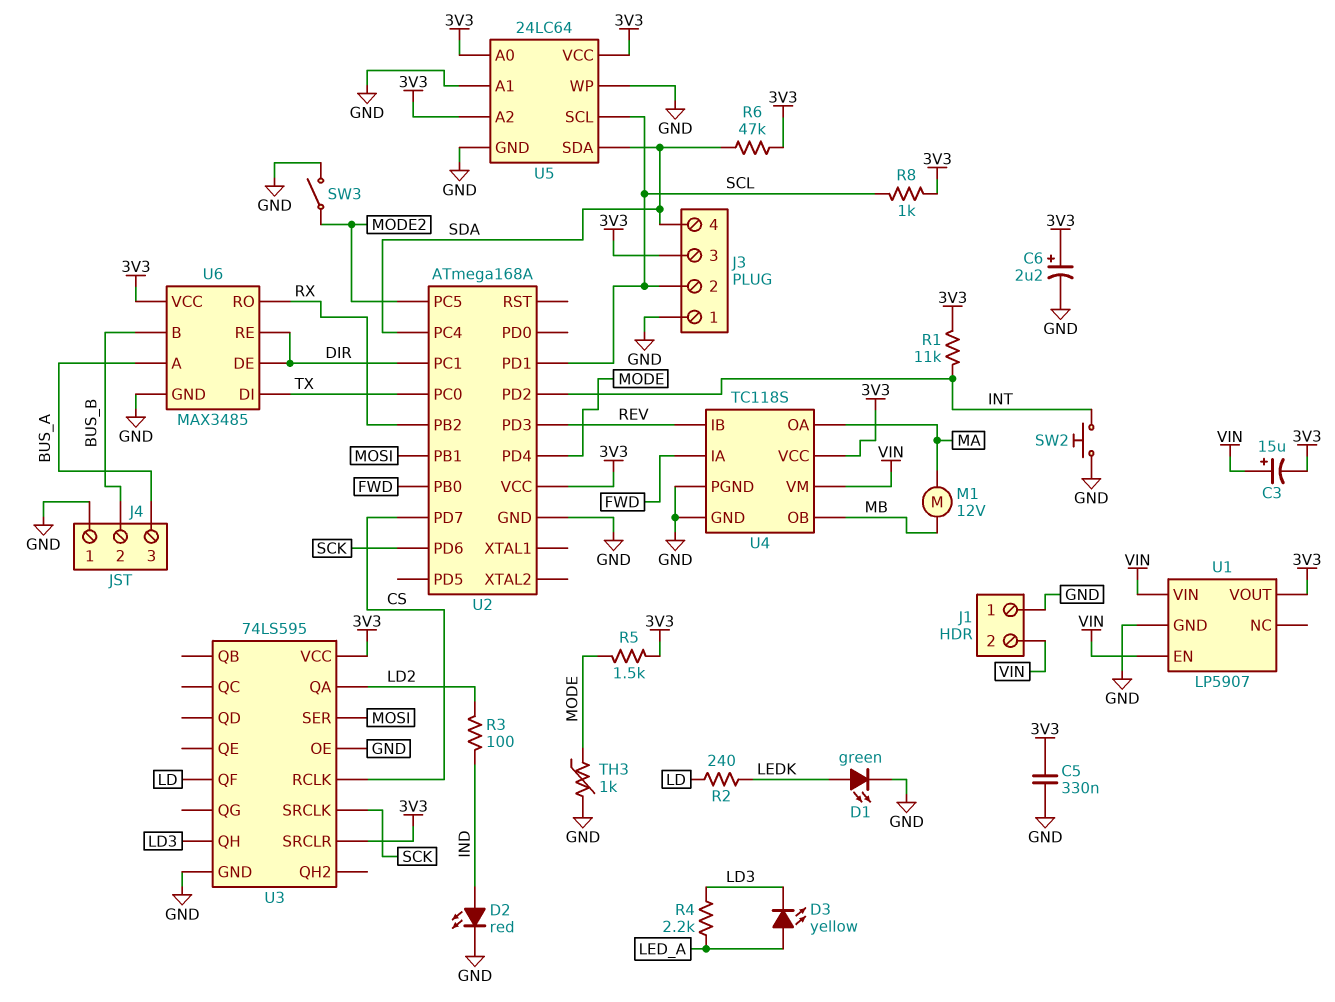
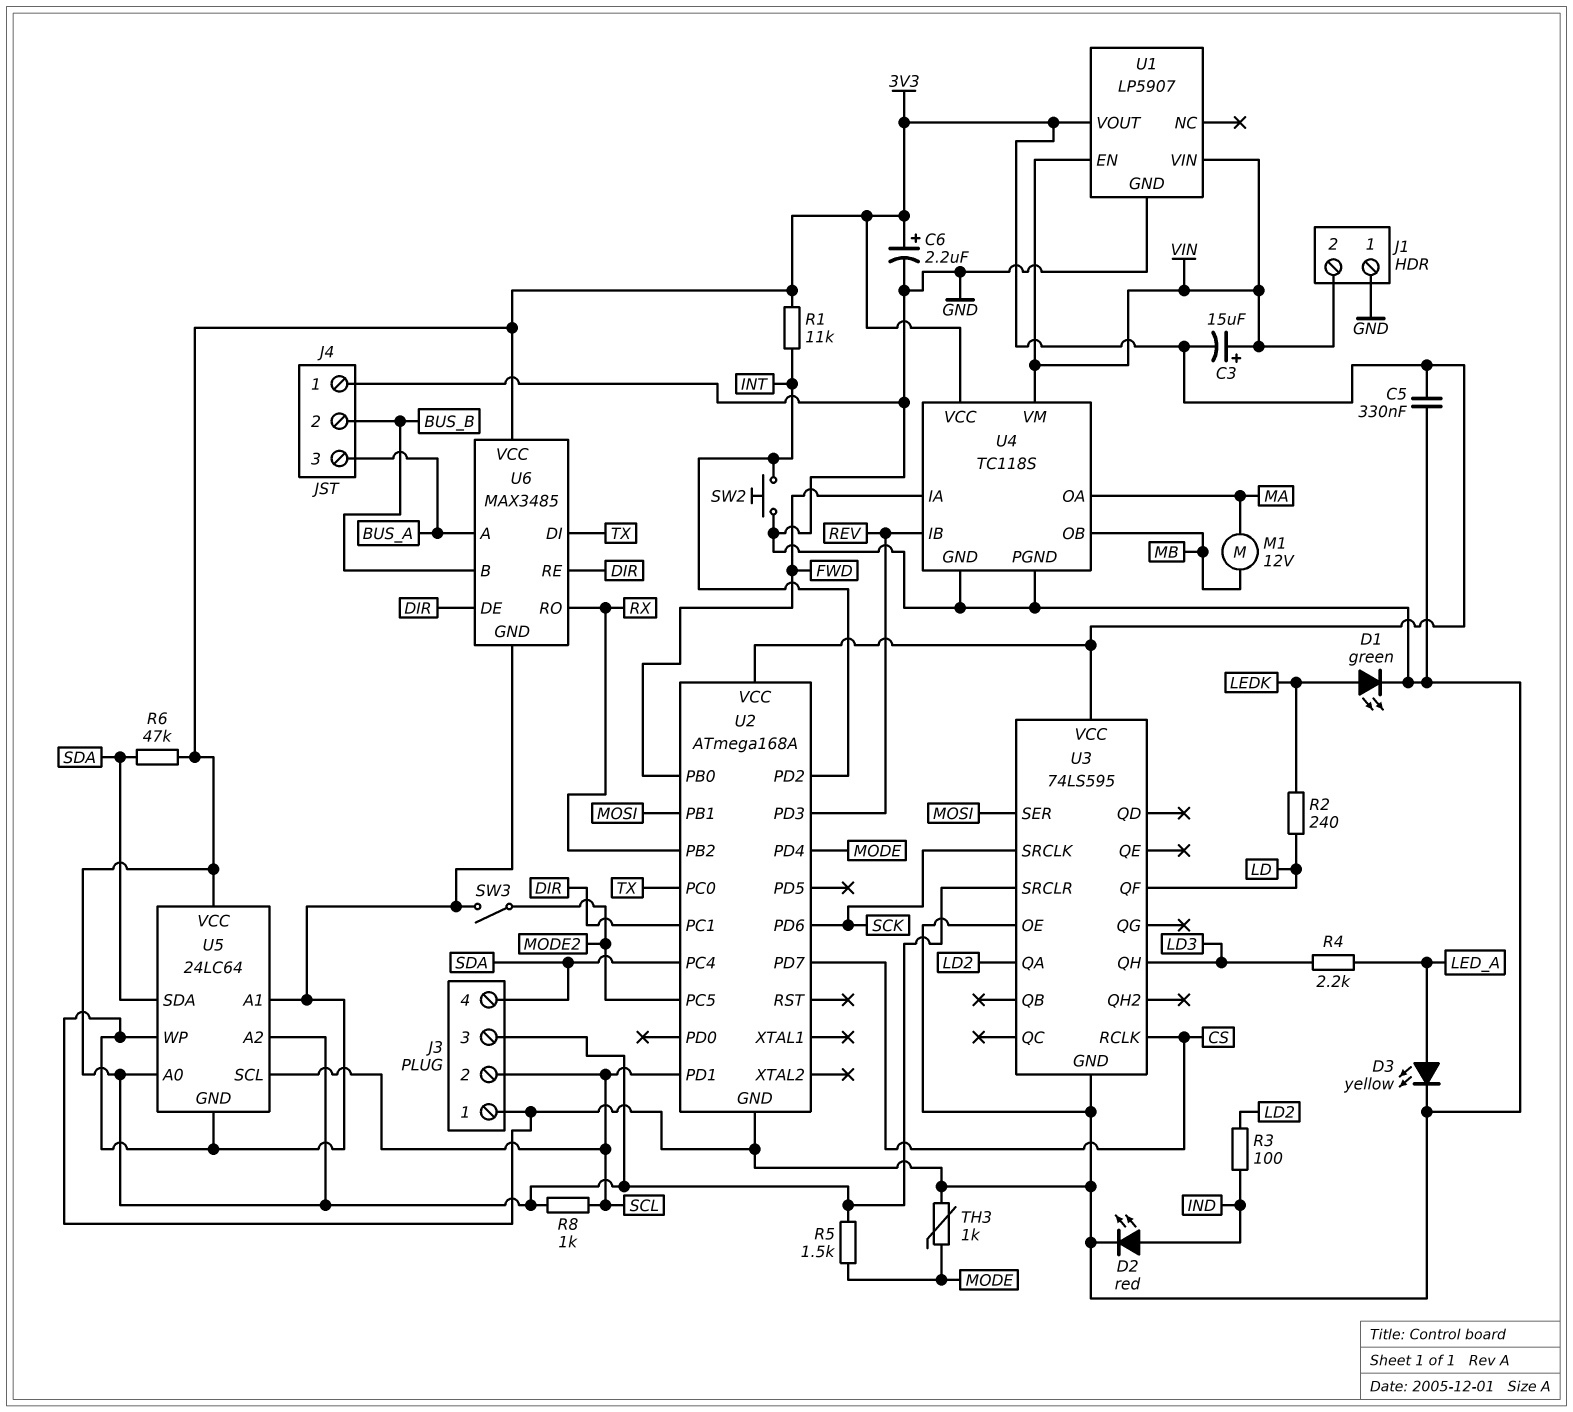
D3: LED yellow (A LED_A, K LD3) -> LED yellow (A LED_A, K GND)

